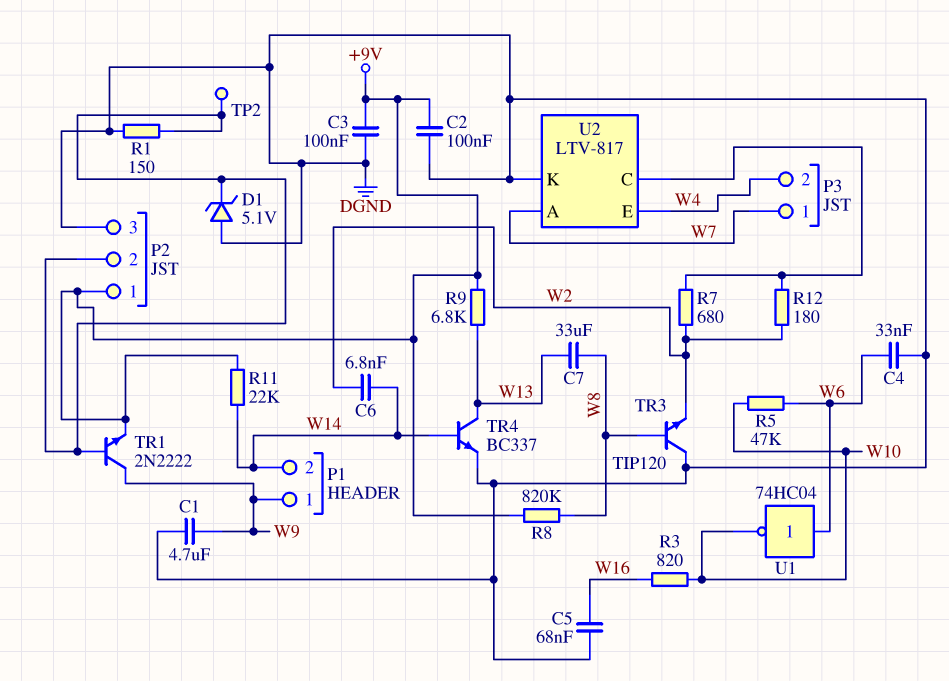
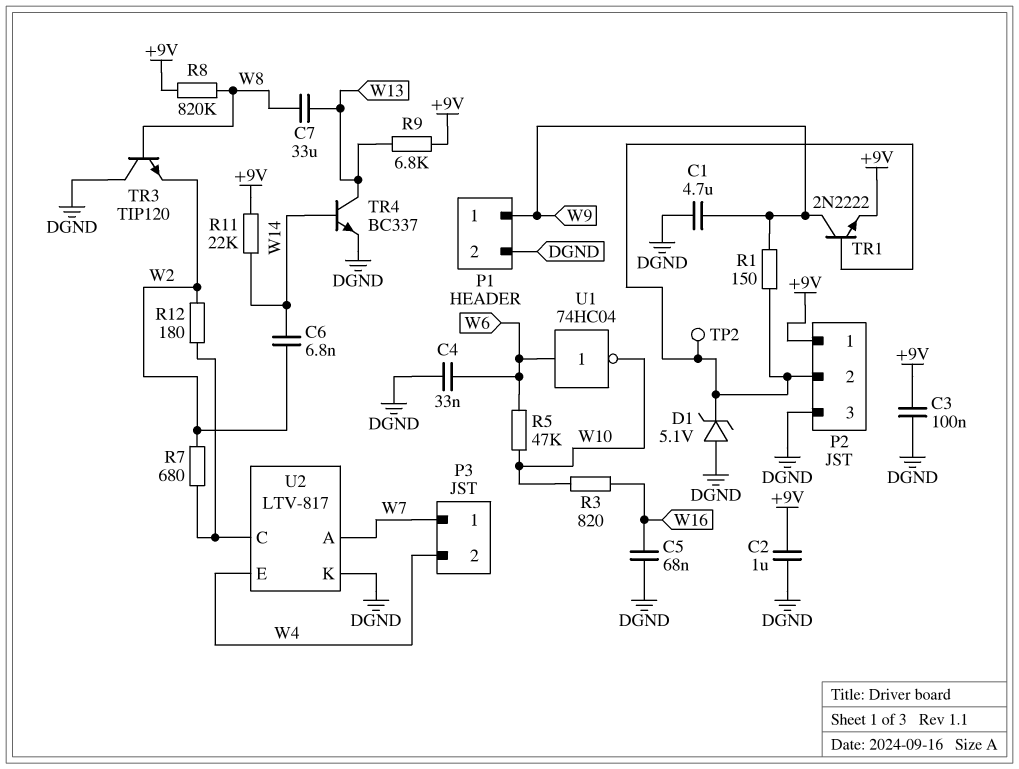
C2: 100nF (+9V, DGND) -> 1uF (+9V, DGND)
P1 pin 2: W14 -> DGND
R1: 150 (DGND, P2/2) -> 150 (P2/2, W9)

